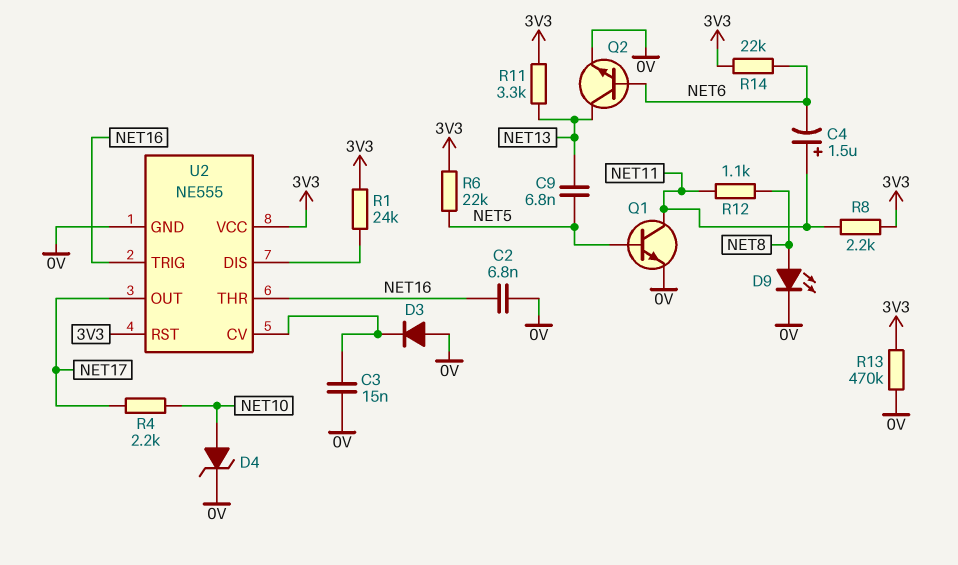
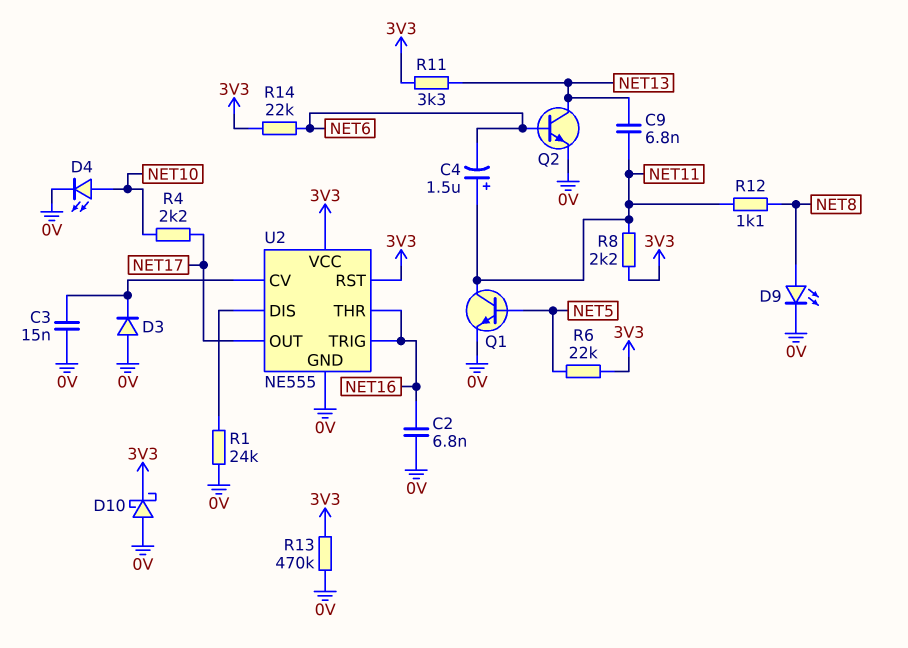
C9: 6.8nF (NET5, NET13) -> 6.8nF (NET11, NET13)
D4: zener (A NET10, K 0V) -> LED (A NET10, K 0V)
D10: none -> schottky (A 0V, K 3V3)
R1: 24k (3V3, U2/DIS) -> 24k (0V, U2/DIS)

